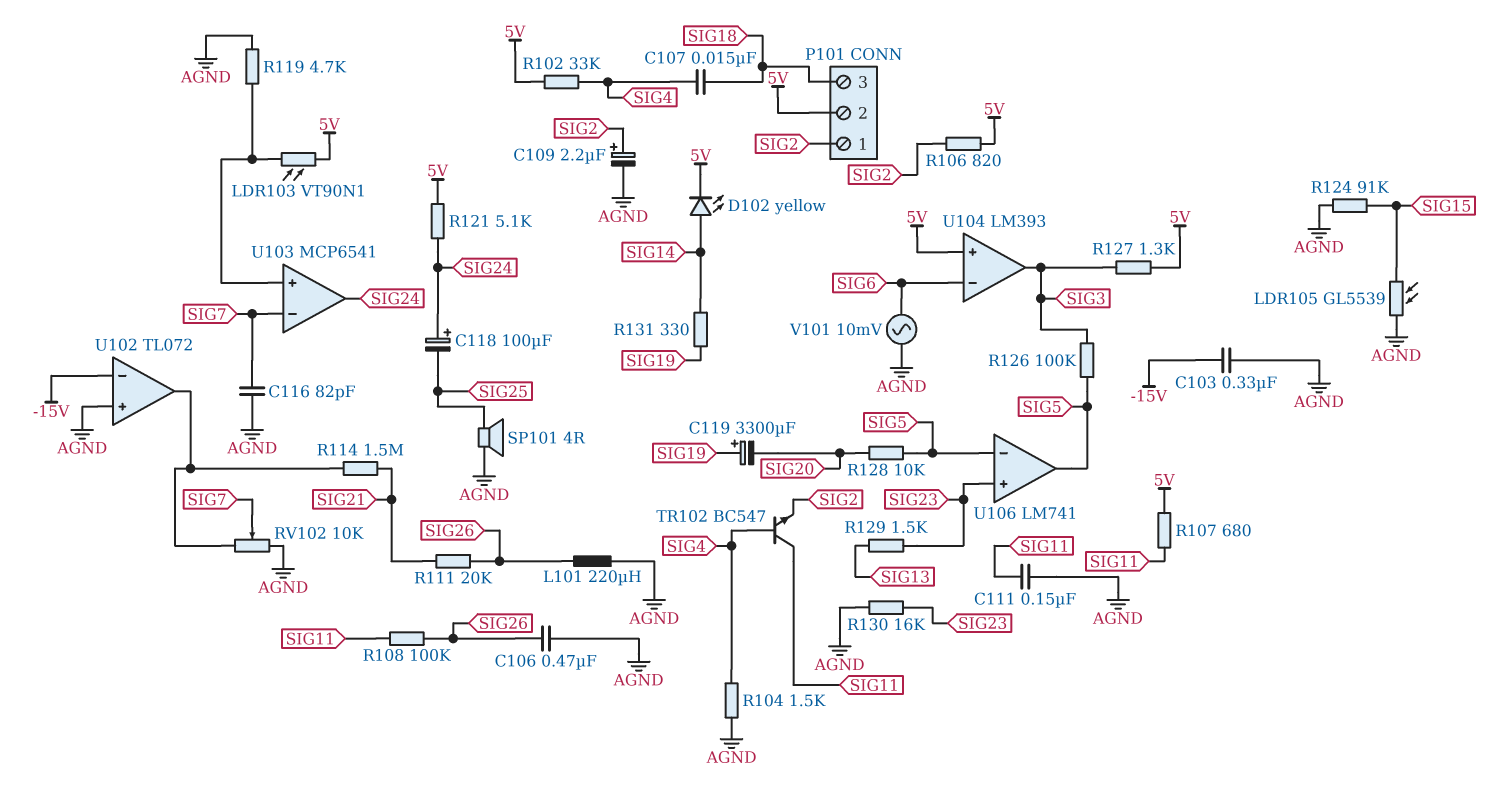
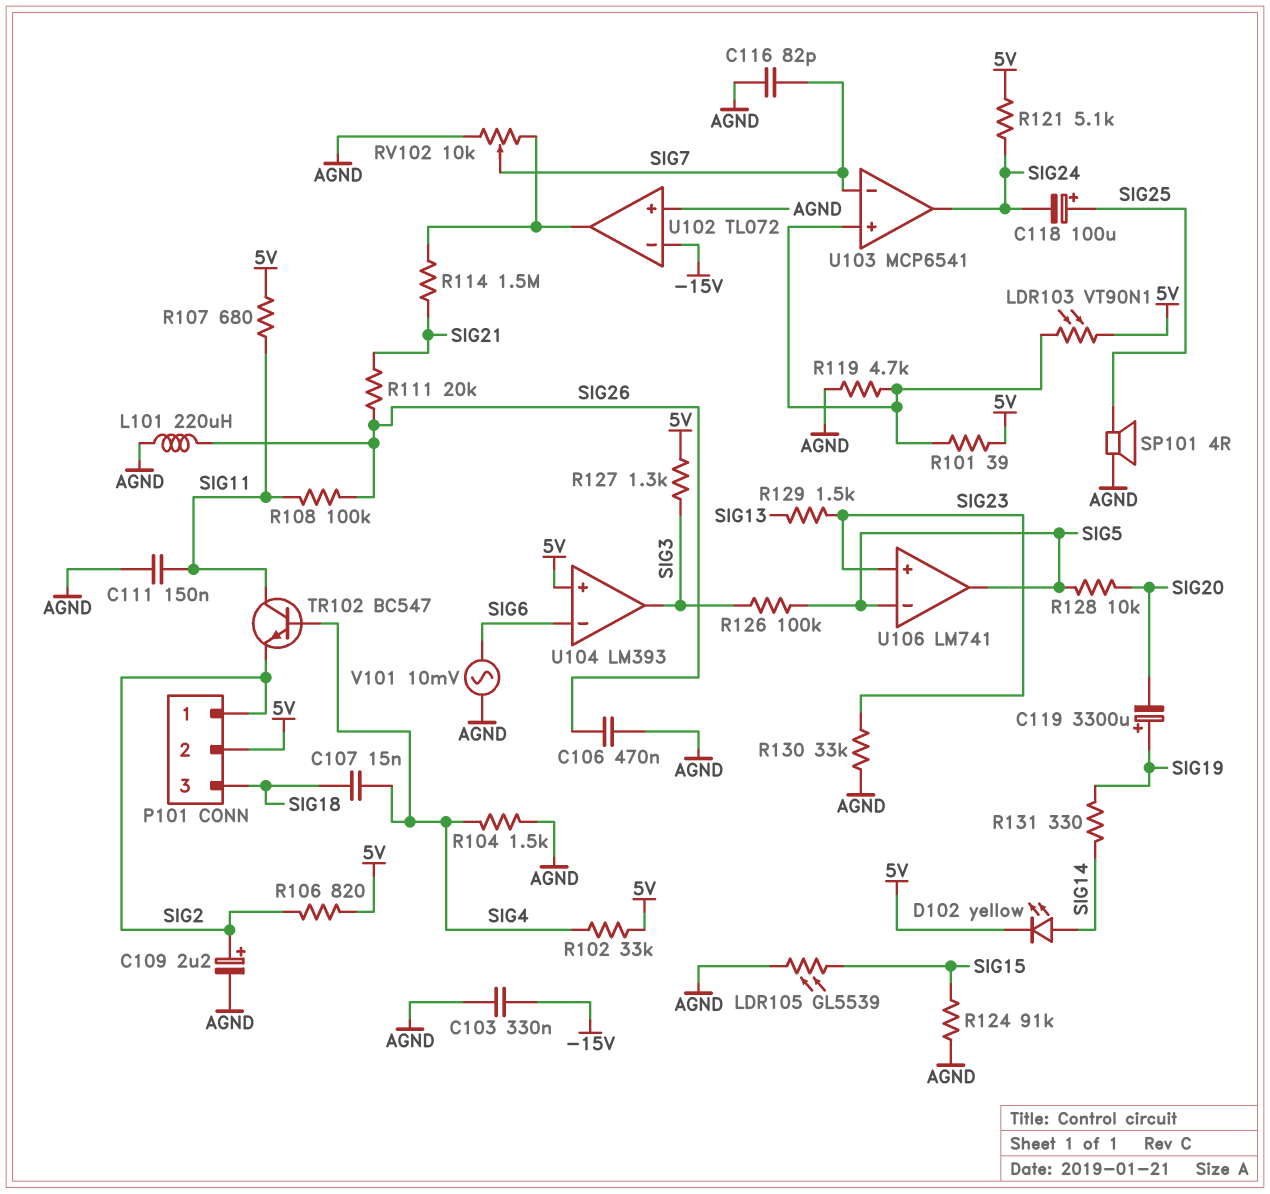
C118: 100uF (plus SIG24, minus SIG25) -> 100uF (plus SIG25, minus SIG24)
R101: none -> 39 (5V, U103/in+)
R130: 16k (AGND, SIG23) -> 33k (AGND, SIG23)

